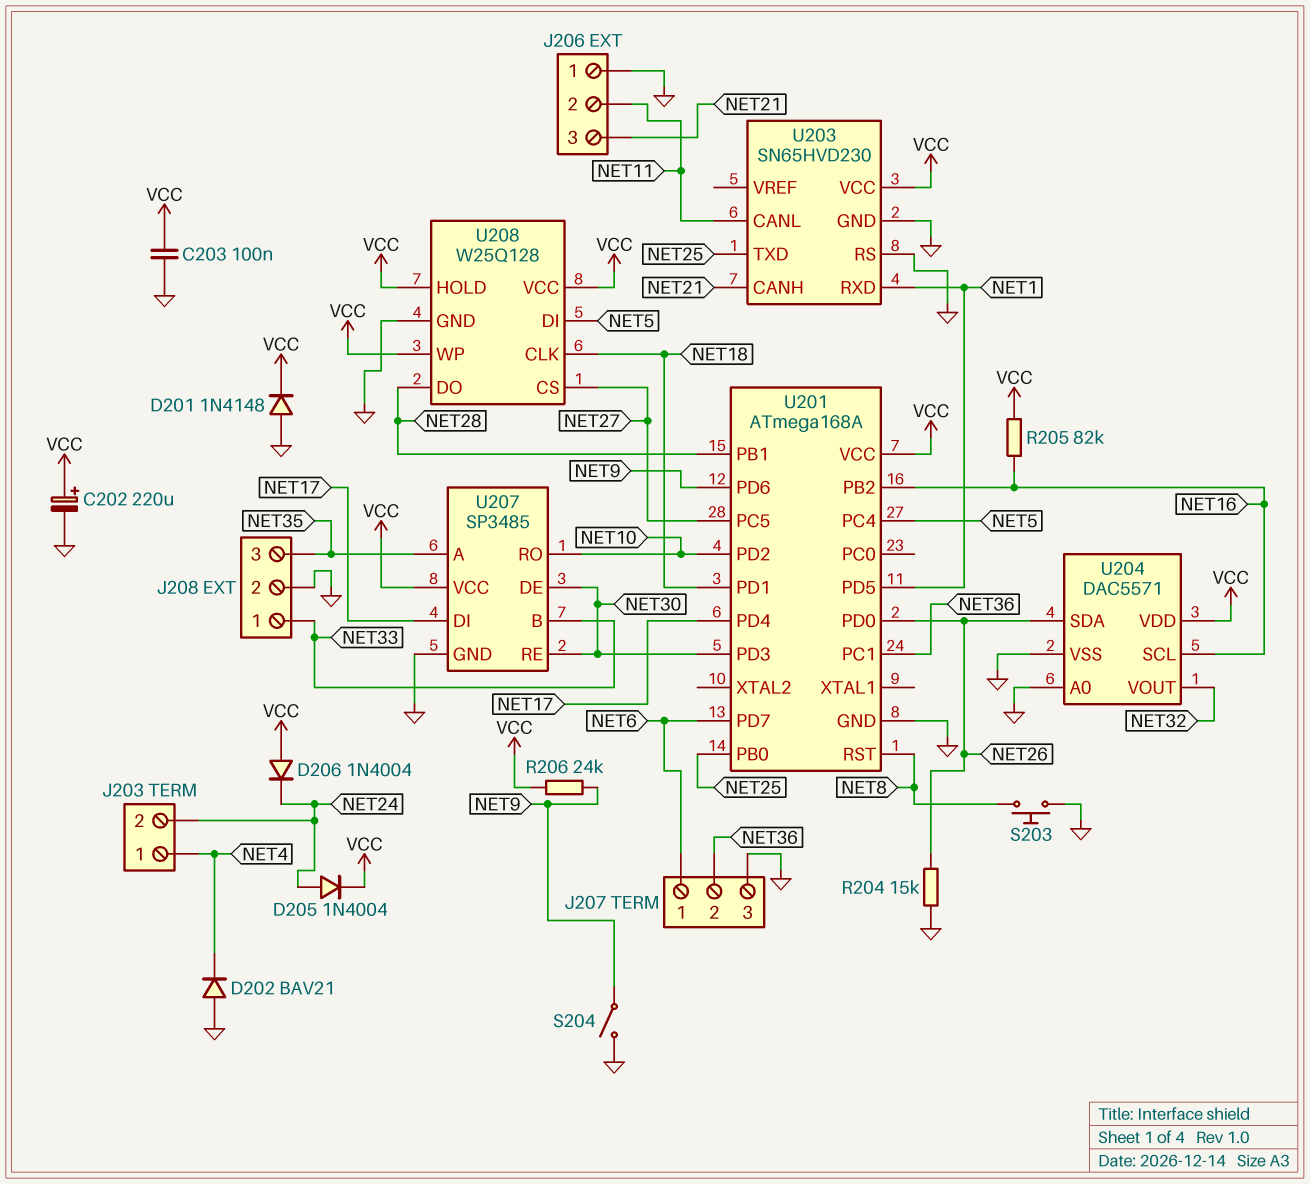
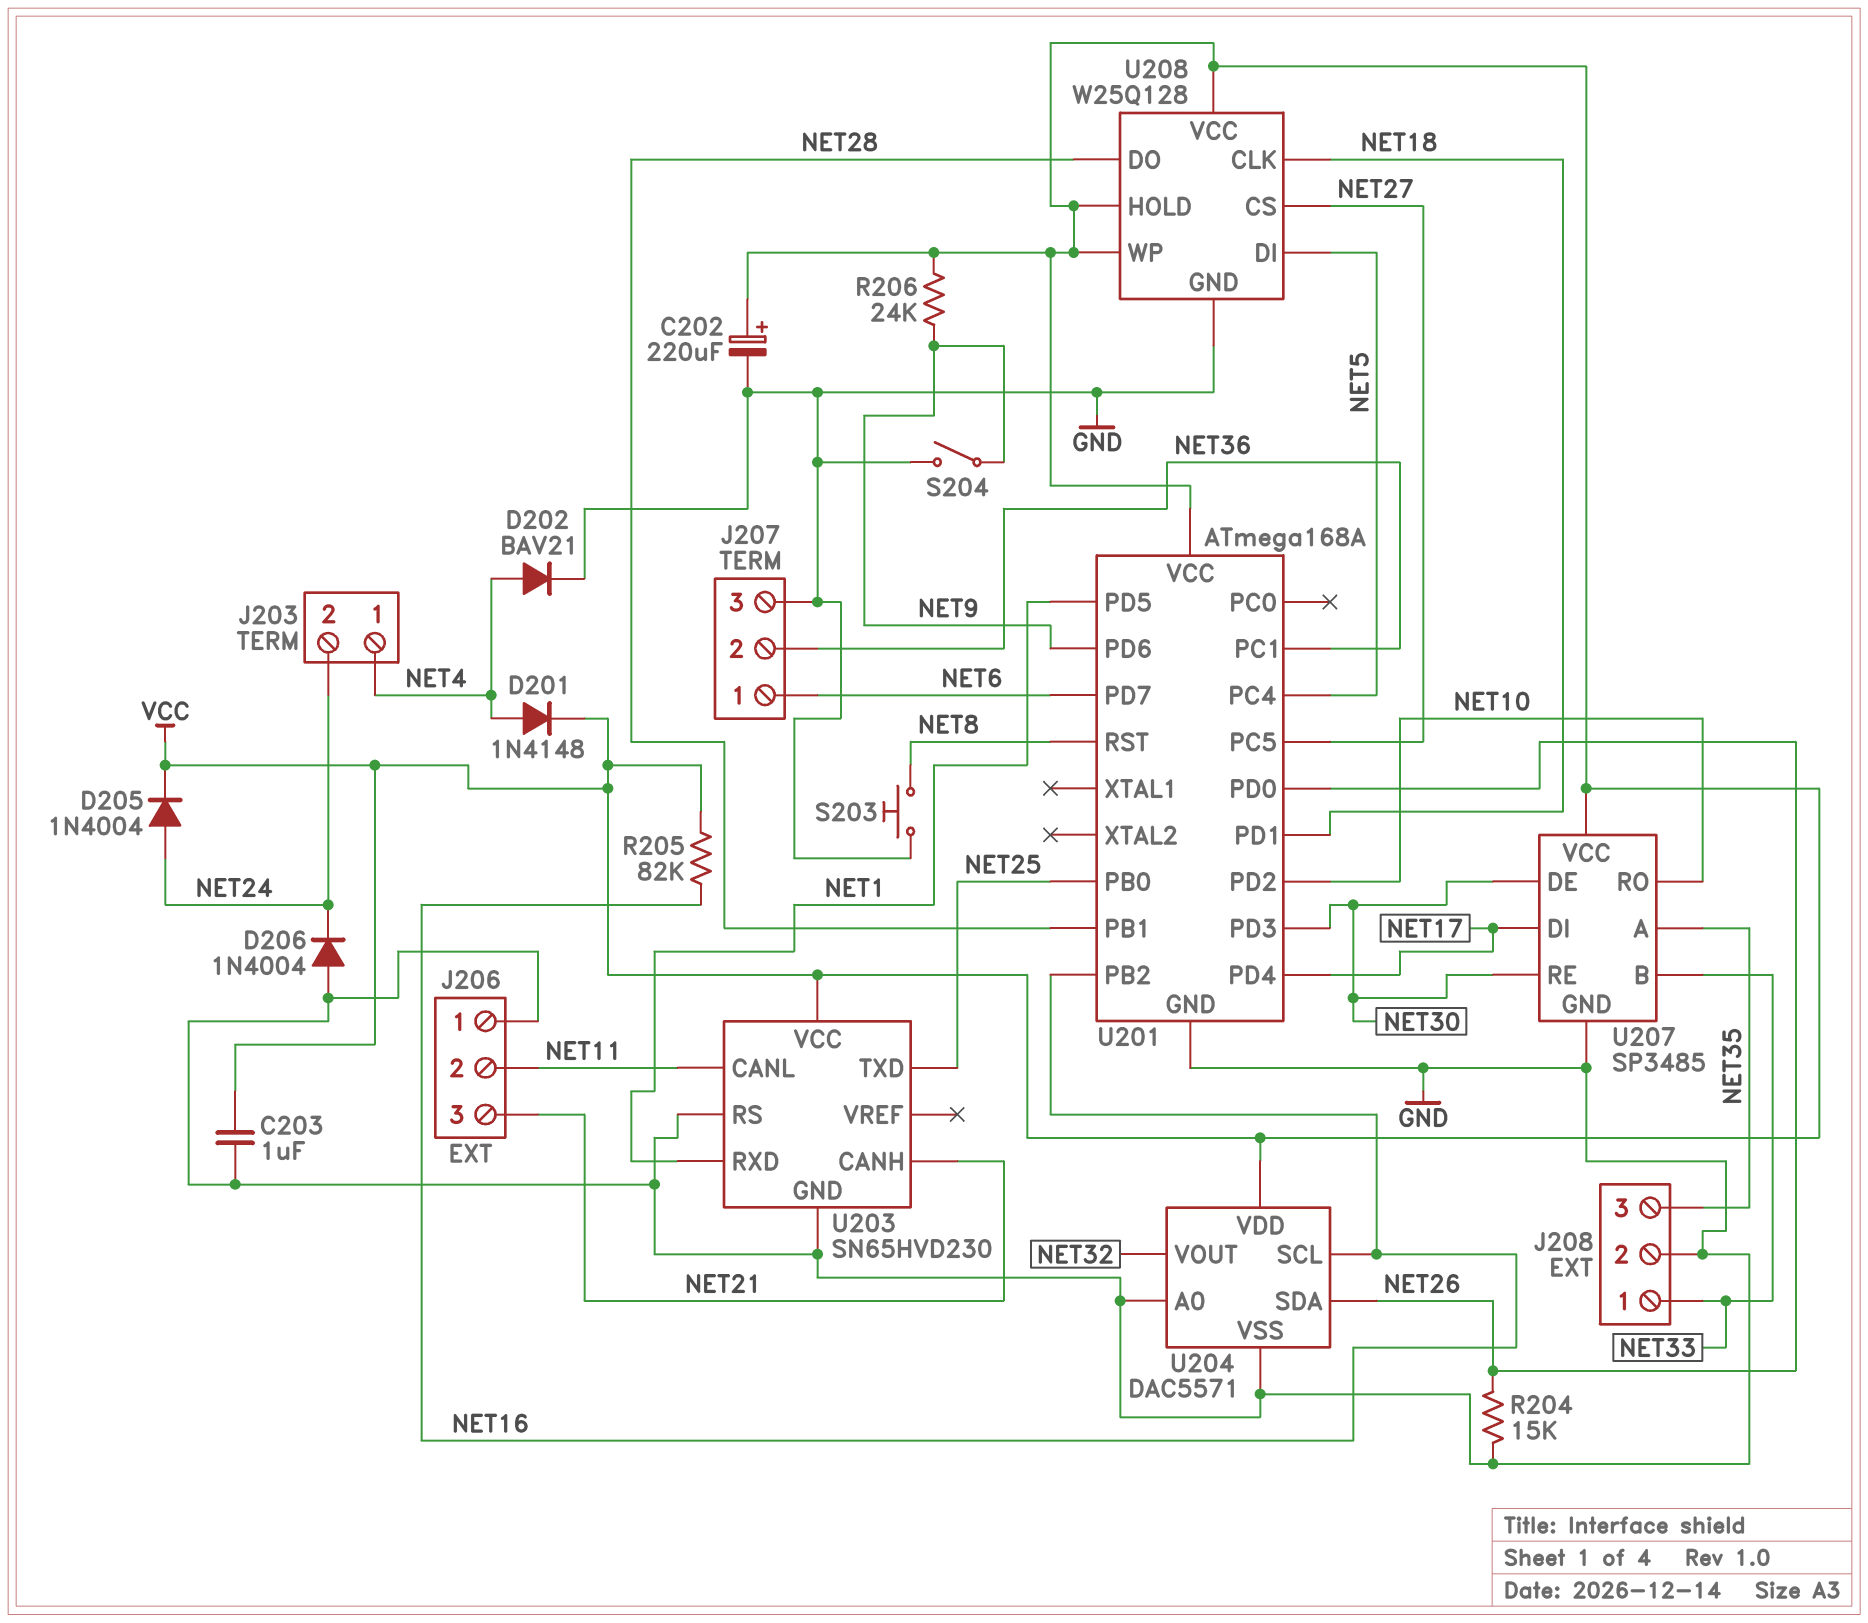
C203: 100nF (GND, VCC) -> 1uF (GND, VCC)
D201: diode 1N4148 (A GND, K VCC) -> diode 1N4148 (A NET4, K VCC)
D202: diode BAV21 (A GND, K NET4) -> diode BAV21 (A NET4, K GND)
D206: diode 1N4004 (A VCC, K NET24) -> diode 1N4004 (A GND, K NET24)

